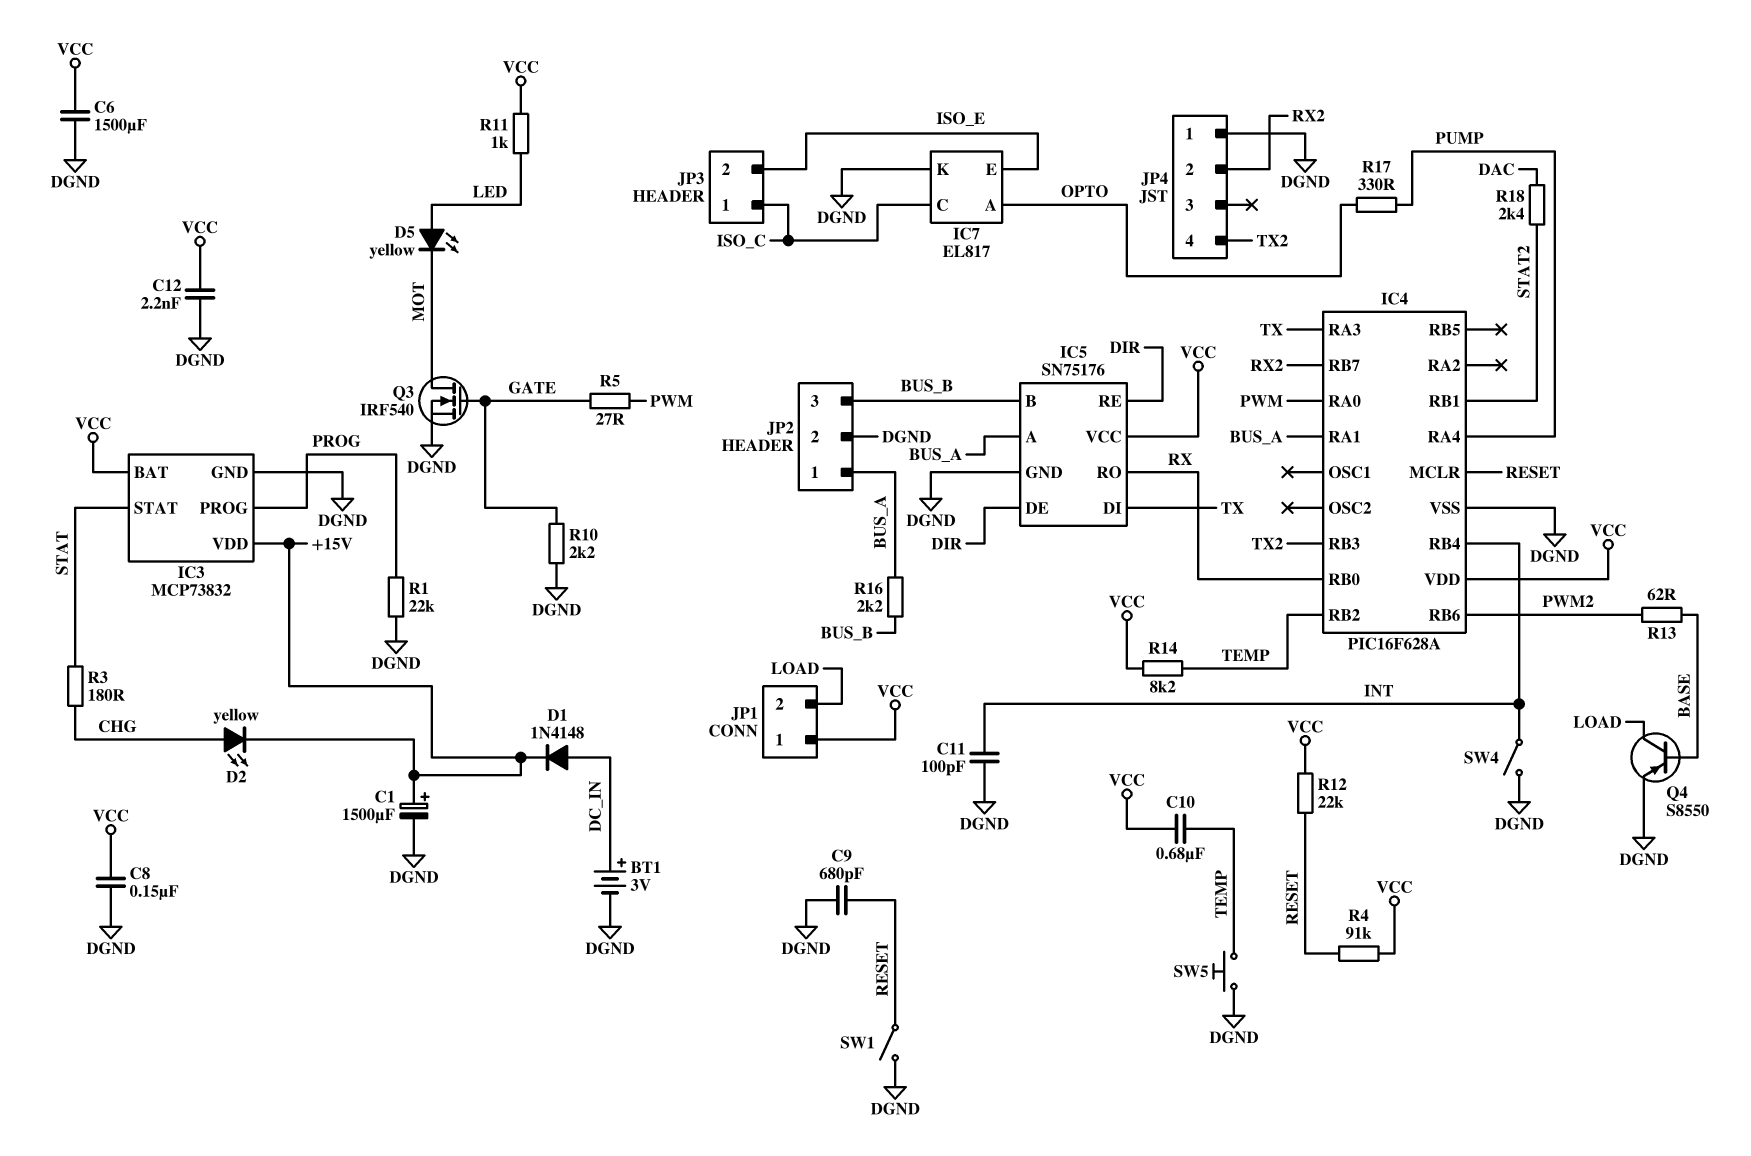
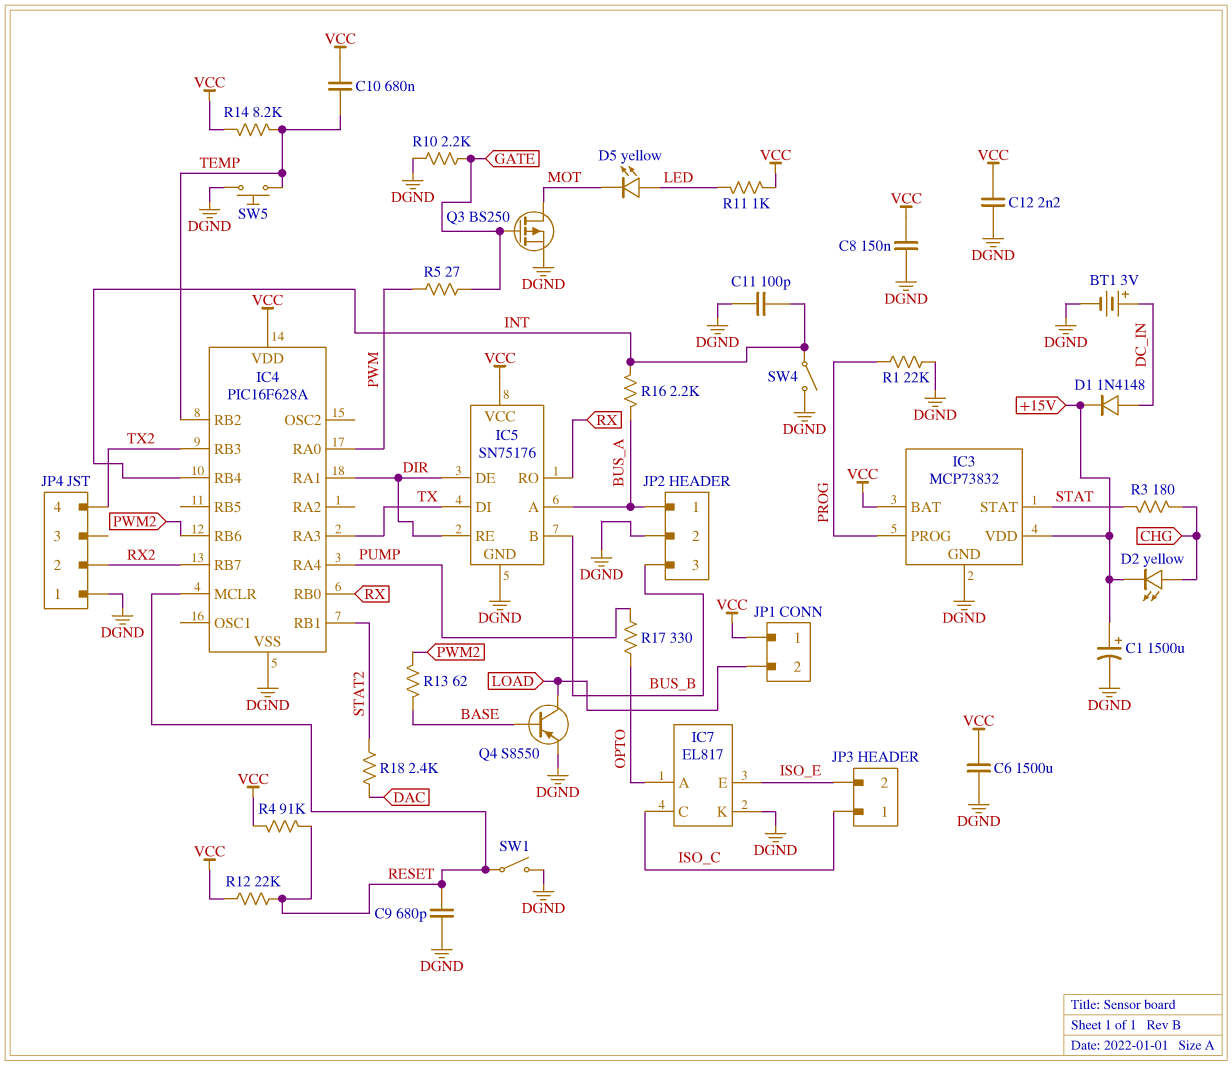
IC4 pin RA1: BUS_A -> DIR
Q3: NMOS IRF540 (G GATE, D MOT, S DGND) -> PMOS BS250 (G GATE, D MOT, S DGND)
R16: 2.2k (BUS_A, BUS_B) -> 2.2k (BUS_A, INT)

